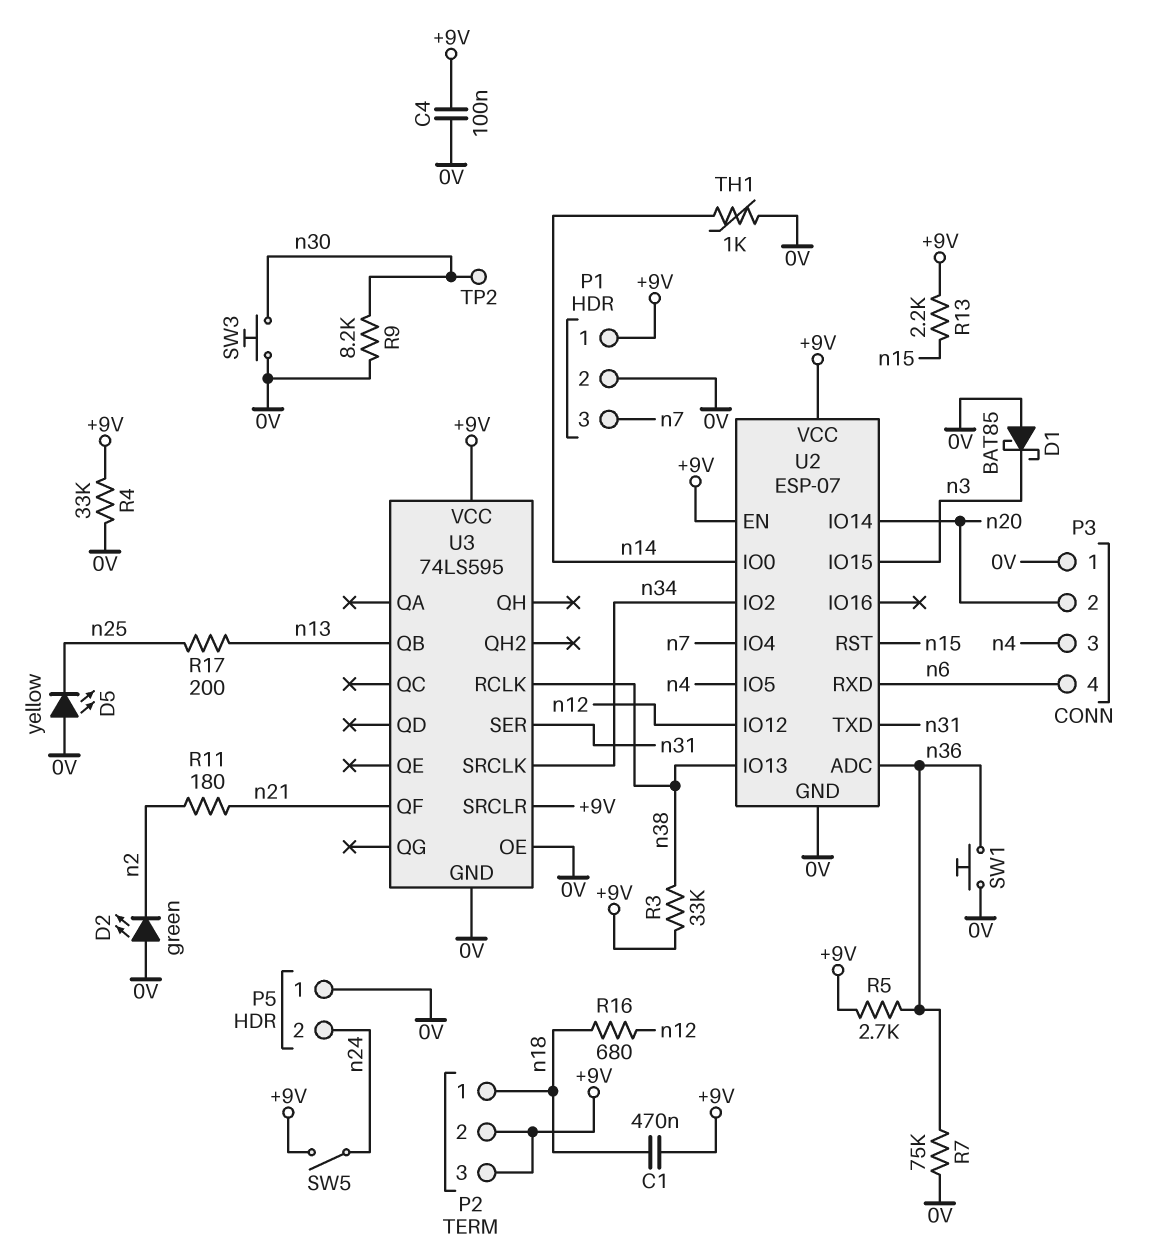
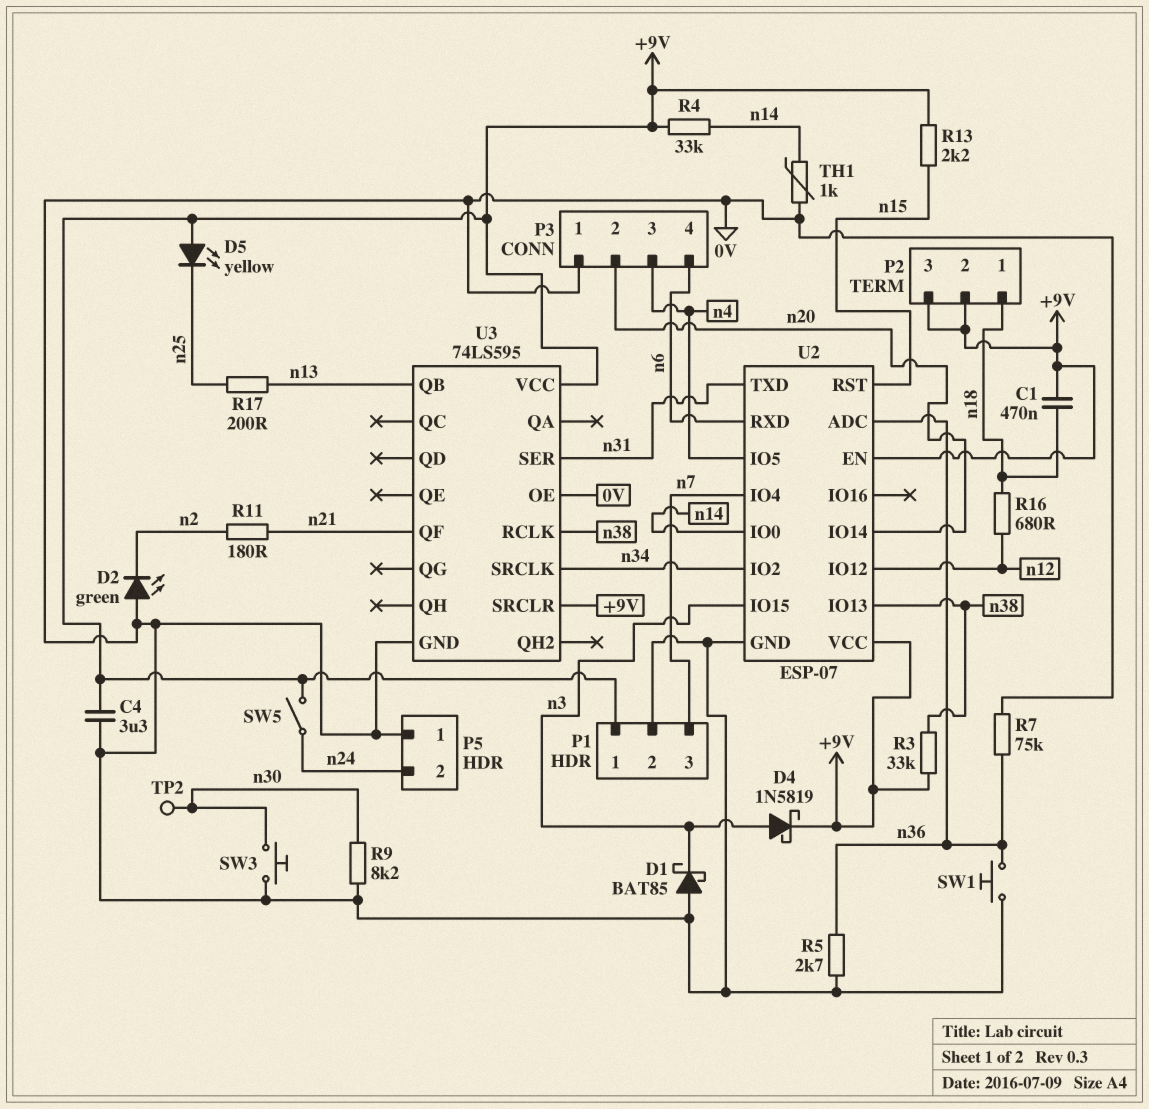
C4: 100nF (+9V, 0V) -> 3.3uF (+9V, 0V)
D4: none -> schottky 1N5819 (A n3, K +9V)
D5: LED yellow (A 0V, K n25) -> LED yellow (A +9V, K n25)
R4: 33k (+9V, 0V) -> 33k (+9V, n14)
R5: 2.7k (+9V, n36) -> 2.7k (0V, n36)

